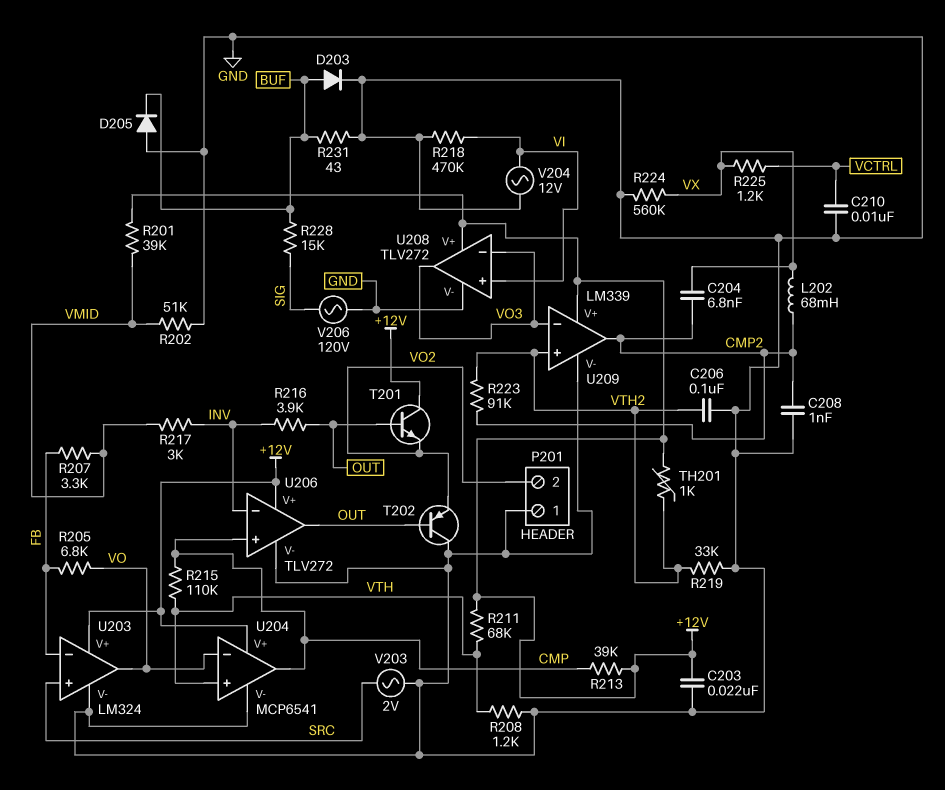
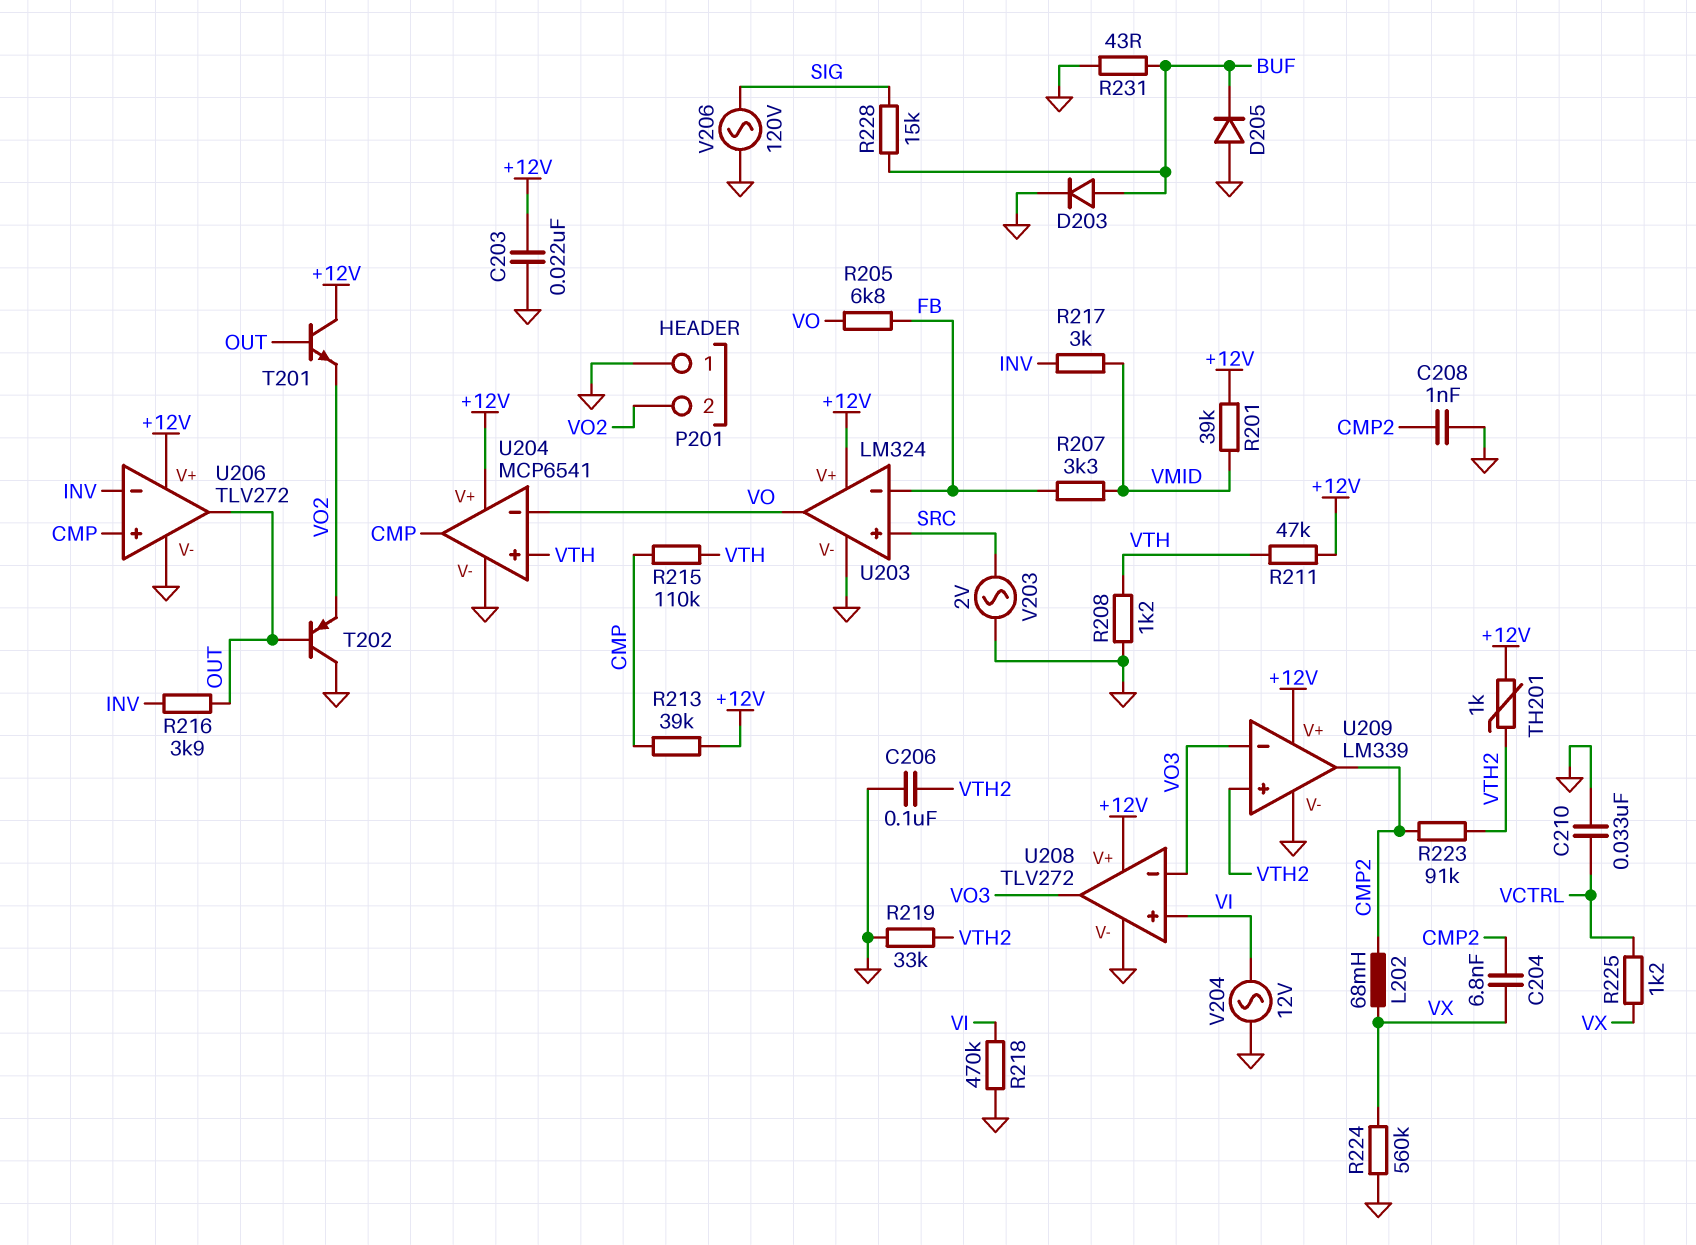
C210: 10nF (GND, VCTRL) -> 33nF (GND, VCTRL)
R202: 51k (GND, VMID) -> none
R211: 68k (+12V, VTH) -> 47k (+12V, VTH)

